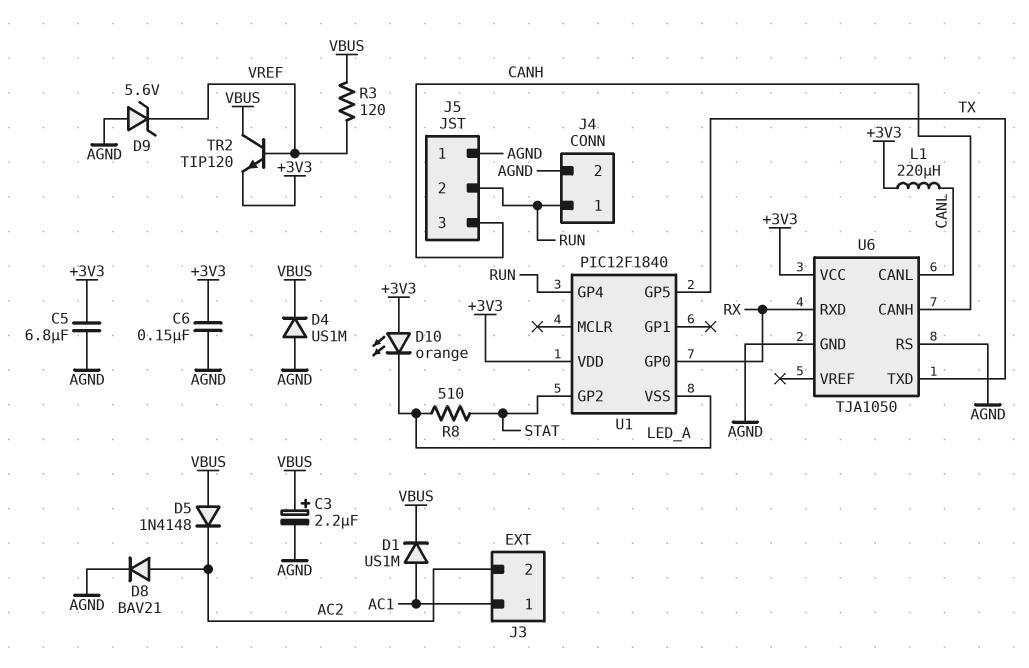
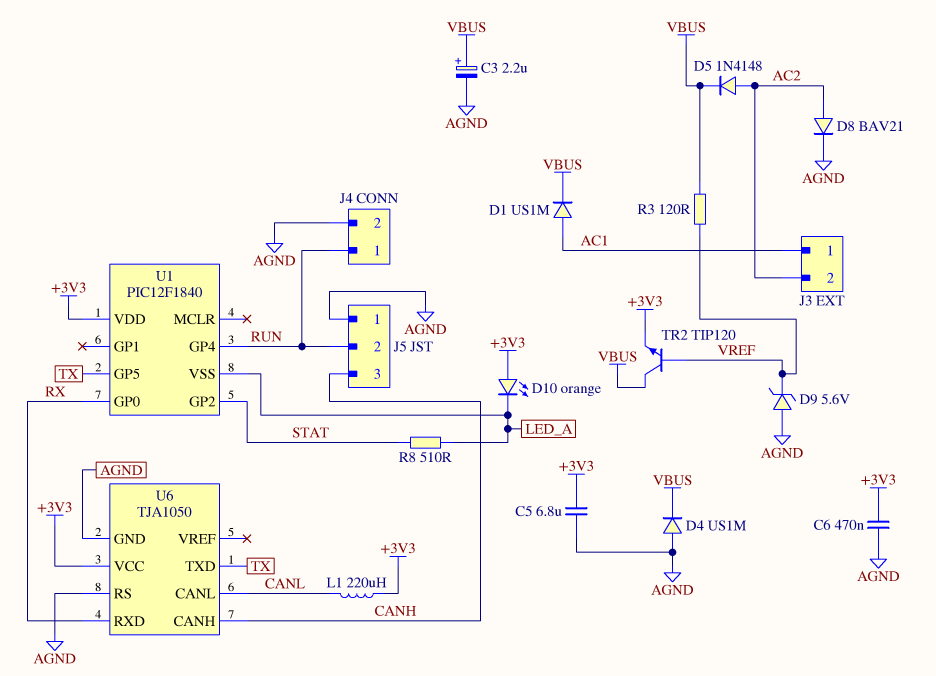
C6: 150nF (+3V3, AGND) -> 470nF (+3V3, AGND)
D5: diode 1N4148 (A VBUS, K AC2) -> diode 1N4148 (A AC2, K VBUS)

